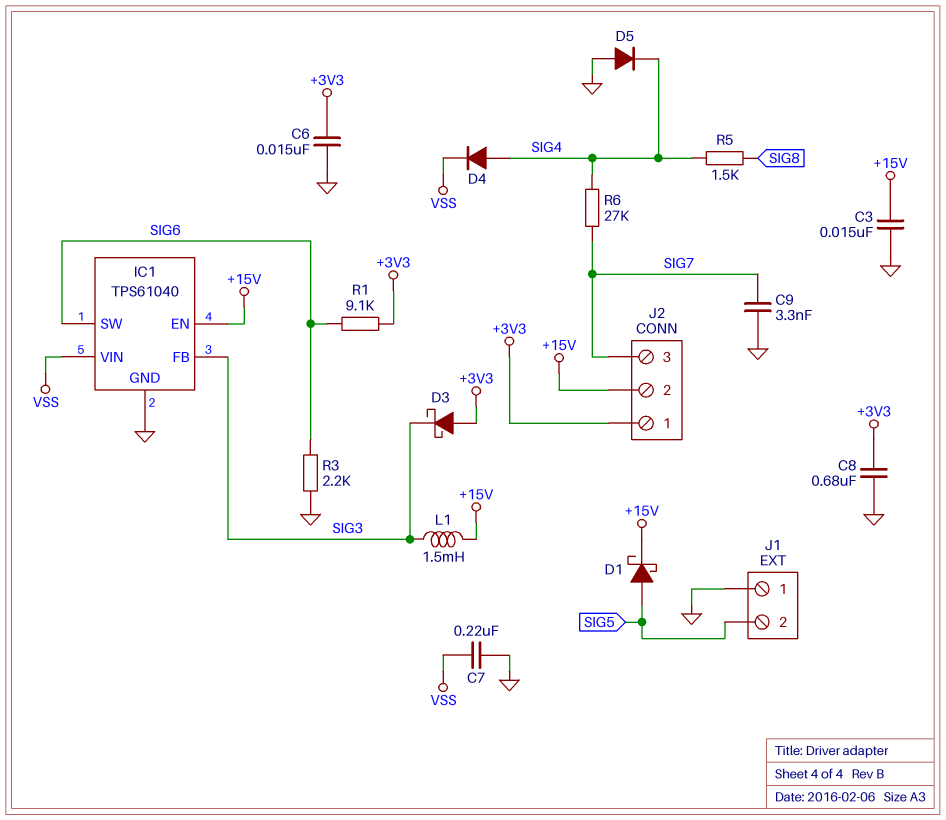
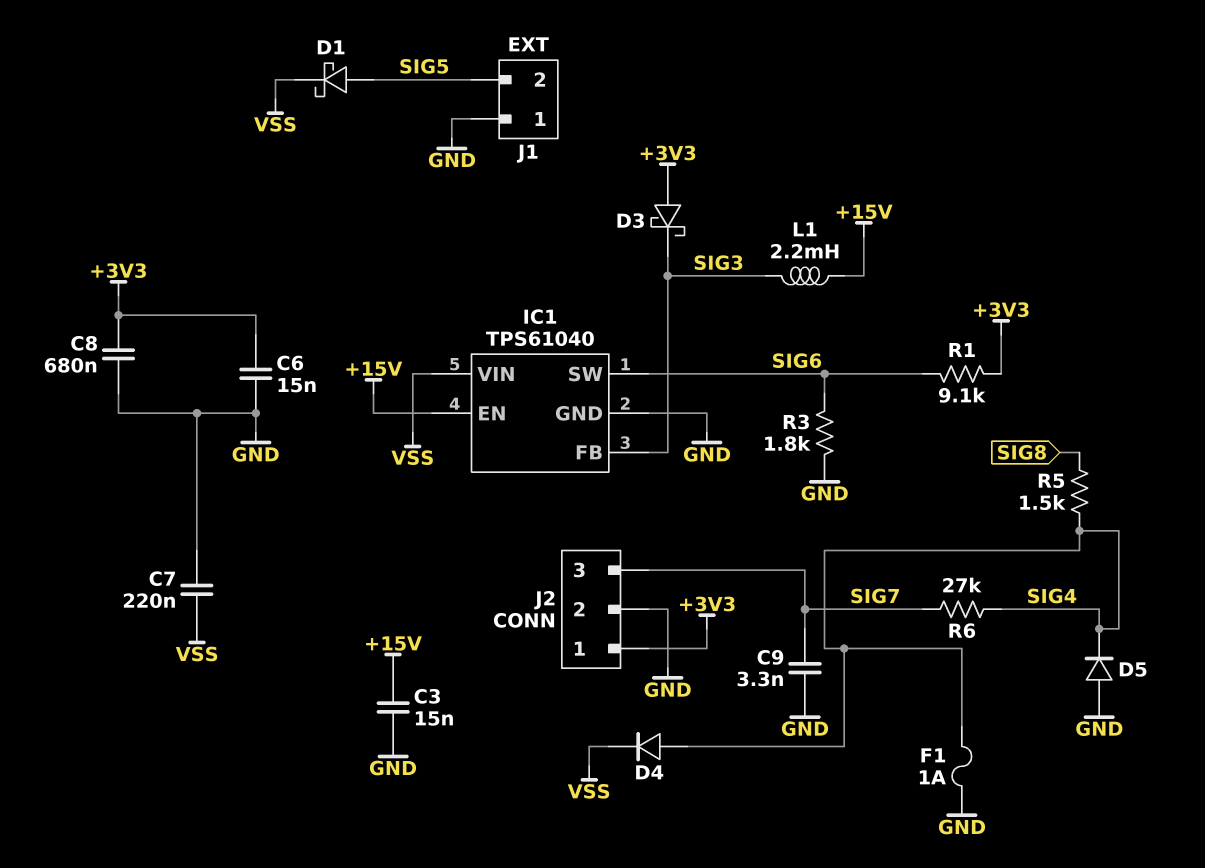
D1: schottky (A SIG5, K +15V) -> schottky (A SIG5, K VSS)
F1: none -> 1A (GND, SIG4)
J2 pin 2: +15V -> GND
L1: 1.5mH (+15V, SIG3) -> 2.2mH (+15V, SIG3)
R3: 2.2k (GND, SIG6) -> 1.8k (GND, SIG6)

